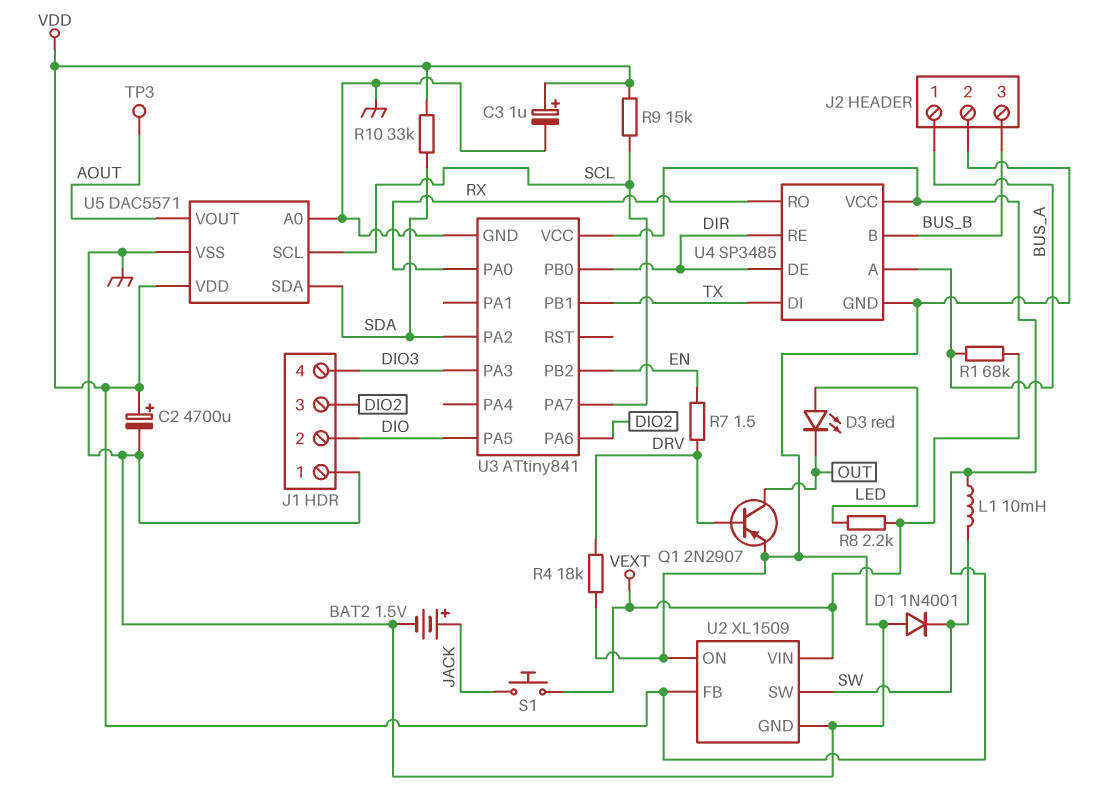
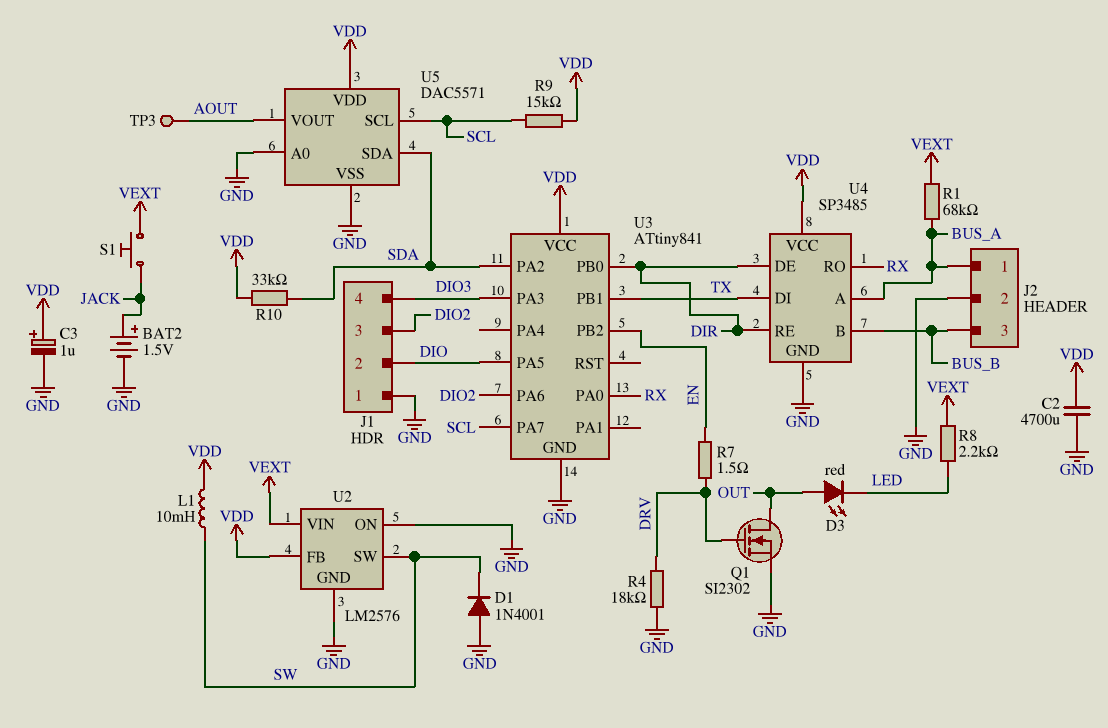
C2: 4700uF (plus VDD, minus GND) -> 4700uF (GND, VDD)
D3: LED red (A LED, K OUT) -> LED red (A OUT, K LED)
Q1: PNP 2N2907 (B DRV, C OUT, E GND) -> NMOS SI2302 (G DRV, D OUT, S GND)
U2: XL1509 -> LM2576

